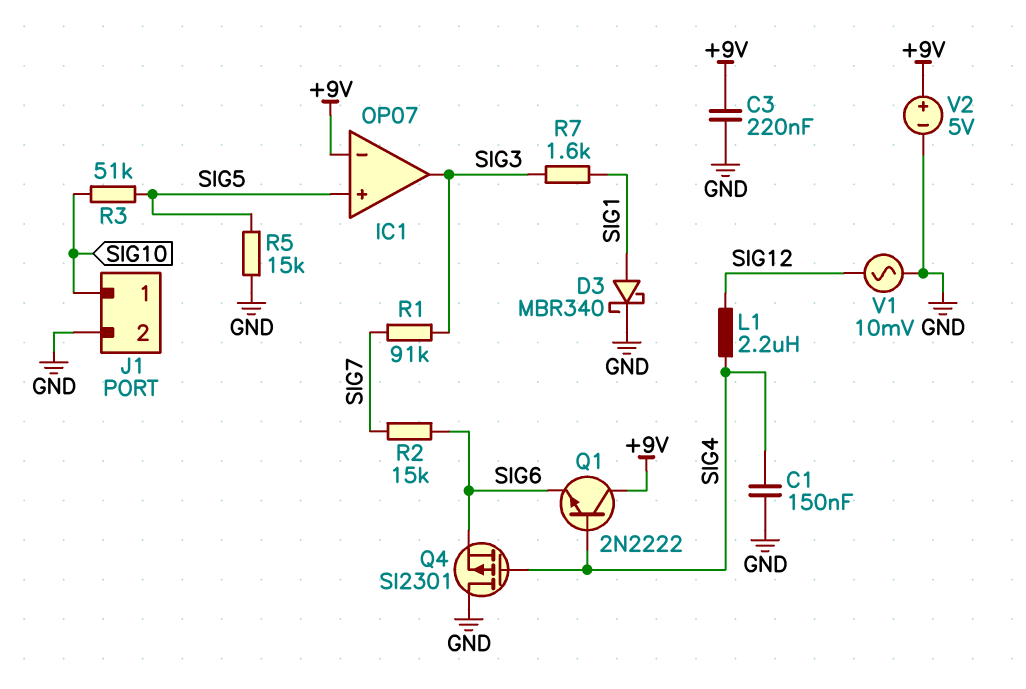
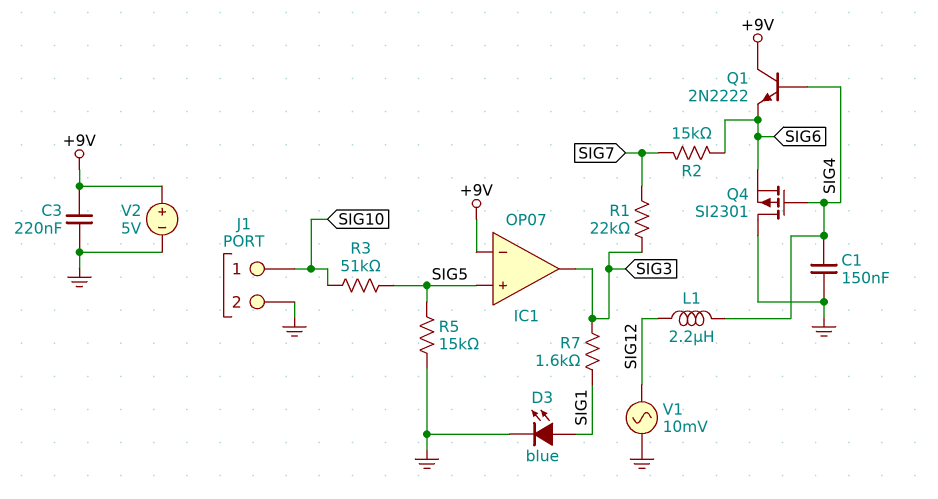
D3: schottky MBR340 (A SIG1, K GND) -> LED blue (A SIG1, K GND)
R1: 91k (SIG3, SIG7) -> 22k (SIG3, SIG7)

